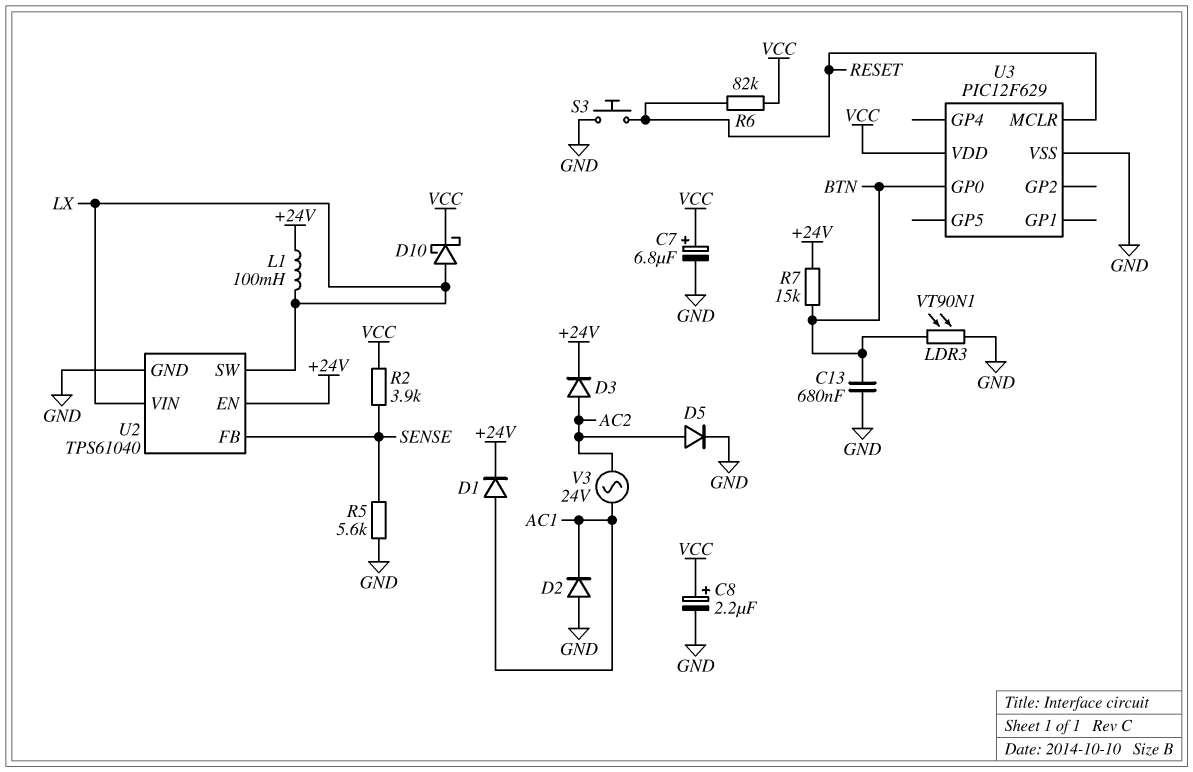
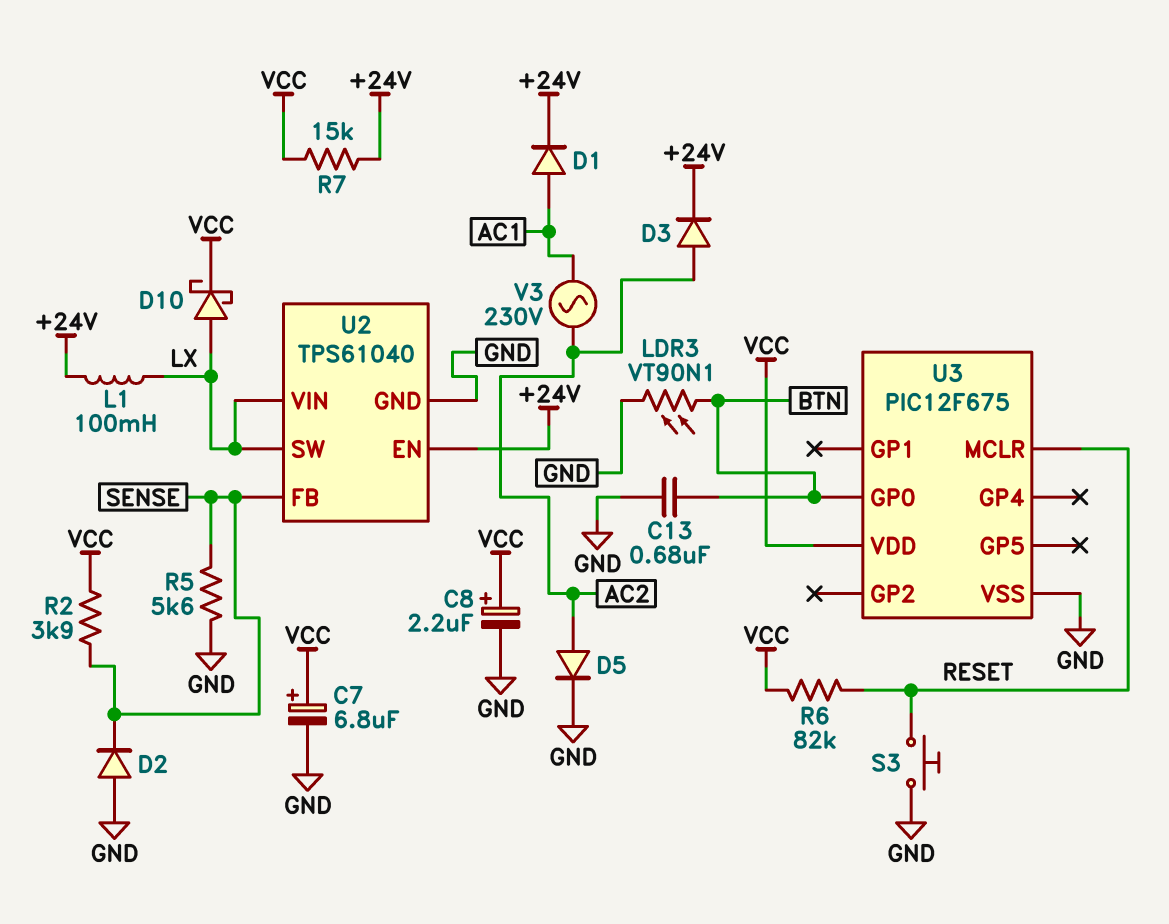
D2: diode (A GND, K AC1) -> diode (A GND, K SENSE)
R7: 15k (+24V, BTN) -> 15k (+24V, VCC)
U3: PIC12F629 -> PIC12F675
V3: AC 24V (AC1, AC2) -> AC 230V (AC1, AC2)

